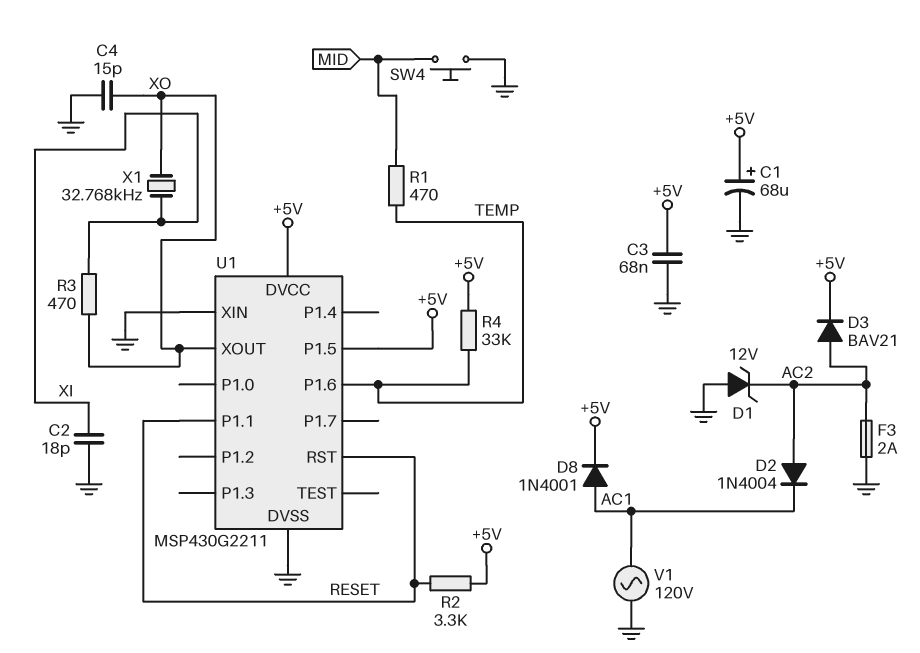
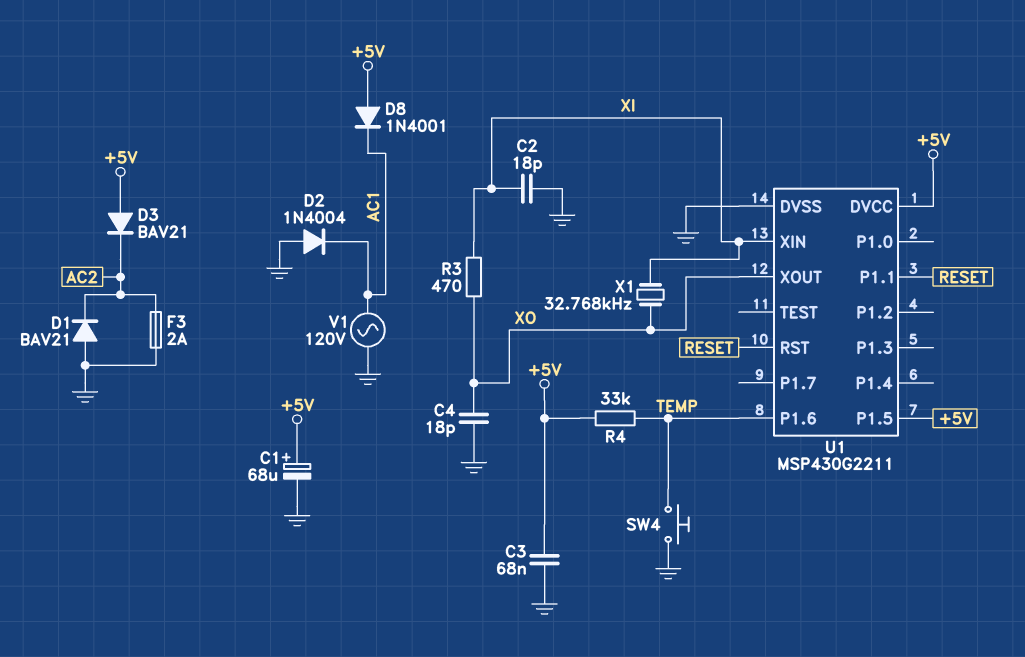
C4: 15pF (GND, XO) -> 18pF (GND, XO)
D1: zener 12V (A GND, K AC2) -> diode BAV21 (A GND, K AC2)
D2: diode 1N4004 (A AC2, K AC1) -> diode 1N4004 (A GND, K AC1)
D3: diode BAV21 (A AC2, K +5V) -> diode BAV21 (A +5V, K AC2)
D8: diode 1N4001 (A AC1, K +5V) -> diode 1N4001 (A +5V, K AC1)
R1: 470 (MID, TEMP) -> none
R2: 3.3k (+5V, RESET) -> none
SW4: button (GND, MID) -> button (GND, TEMP)
U1 pin XIN: GND -> XI

